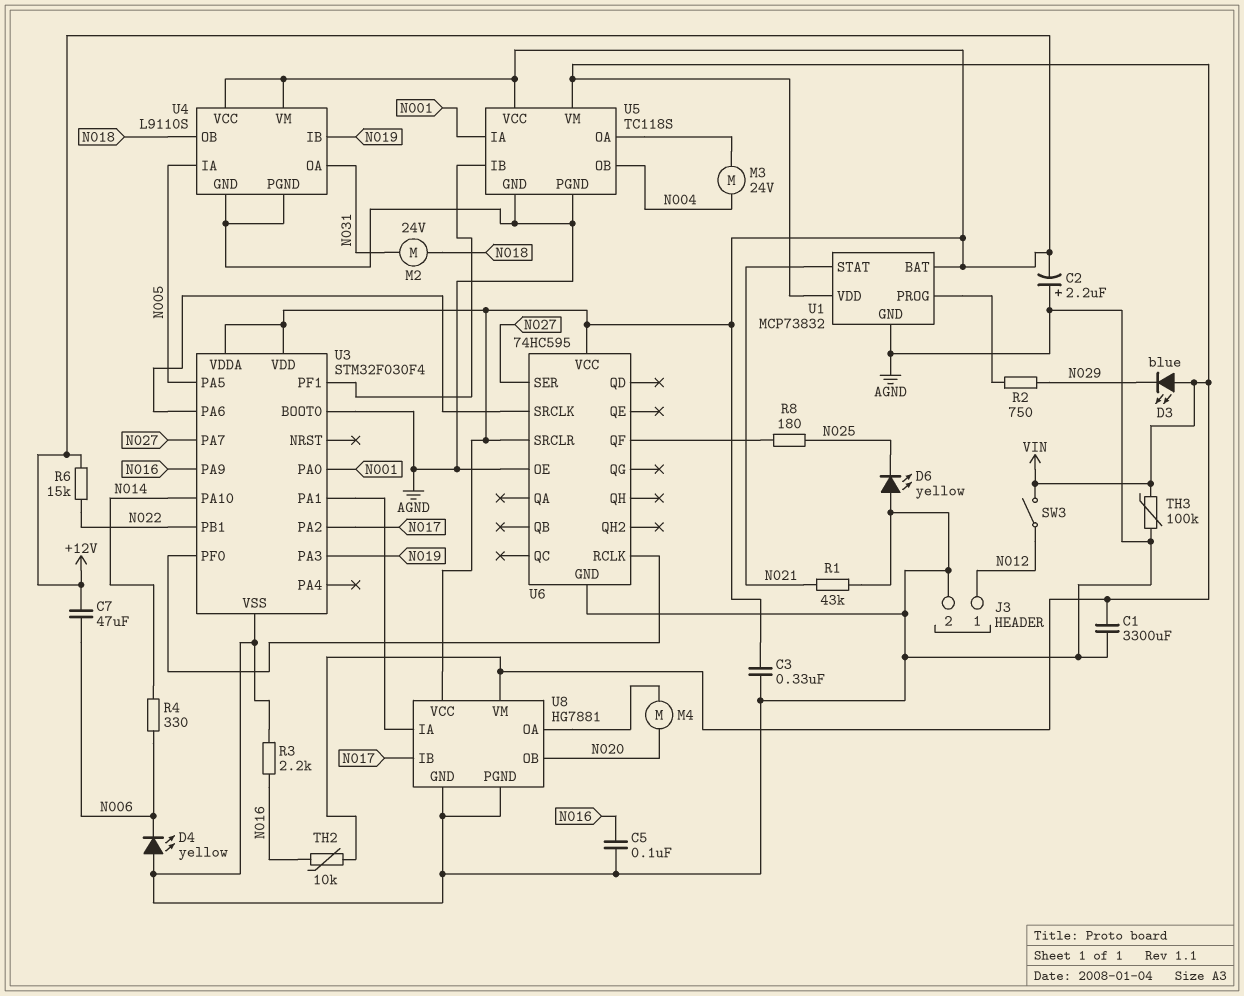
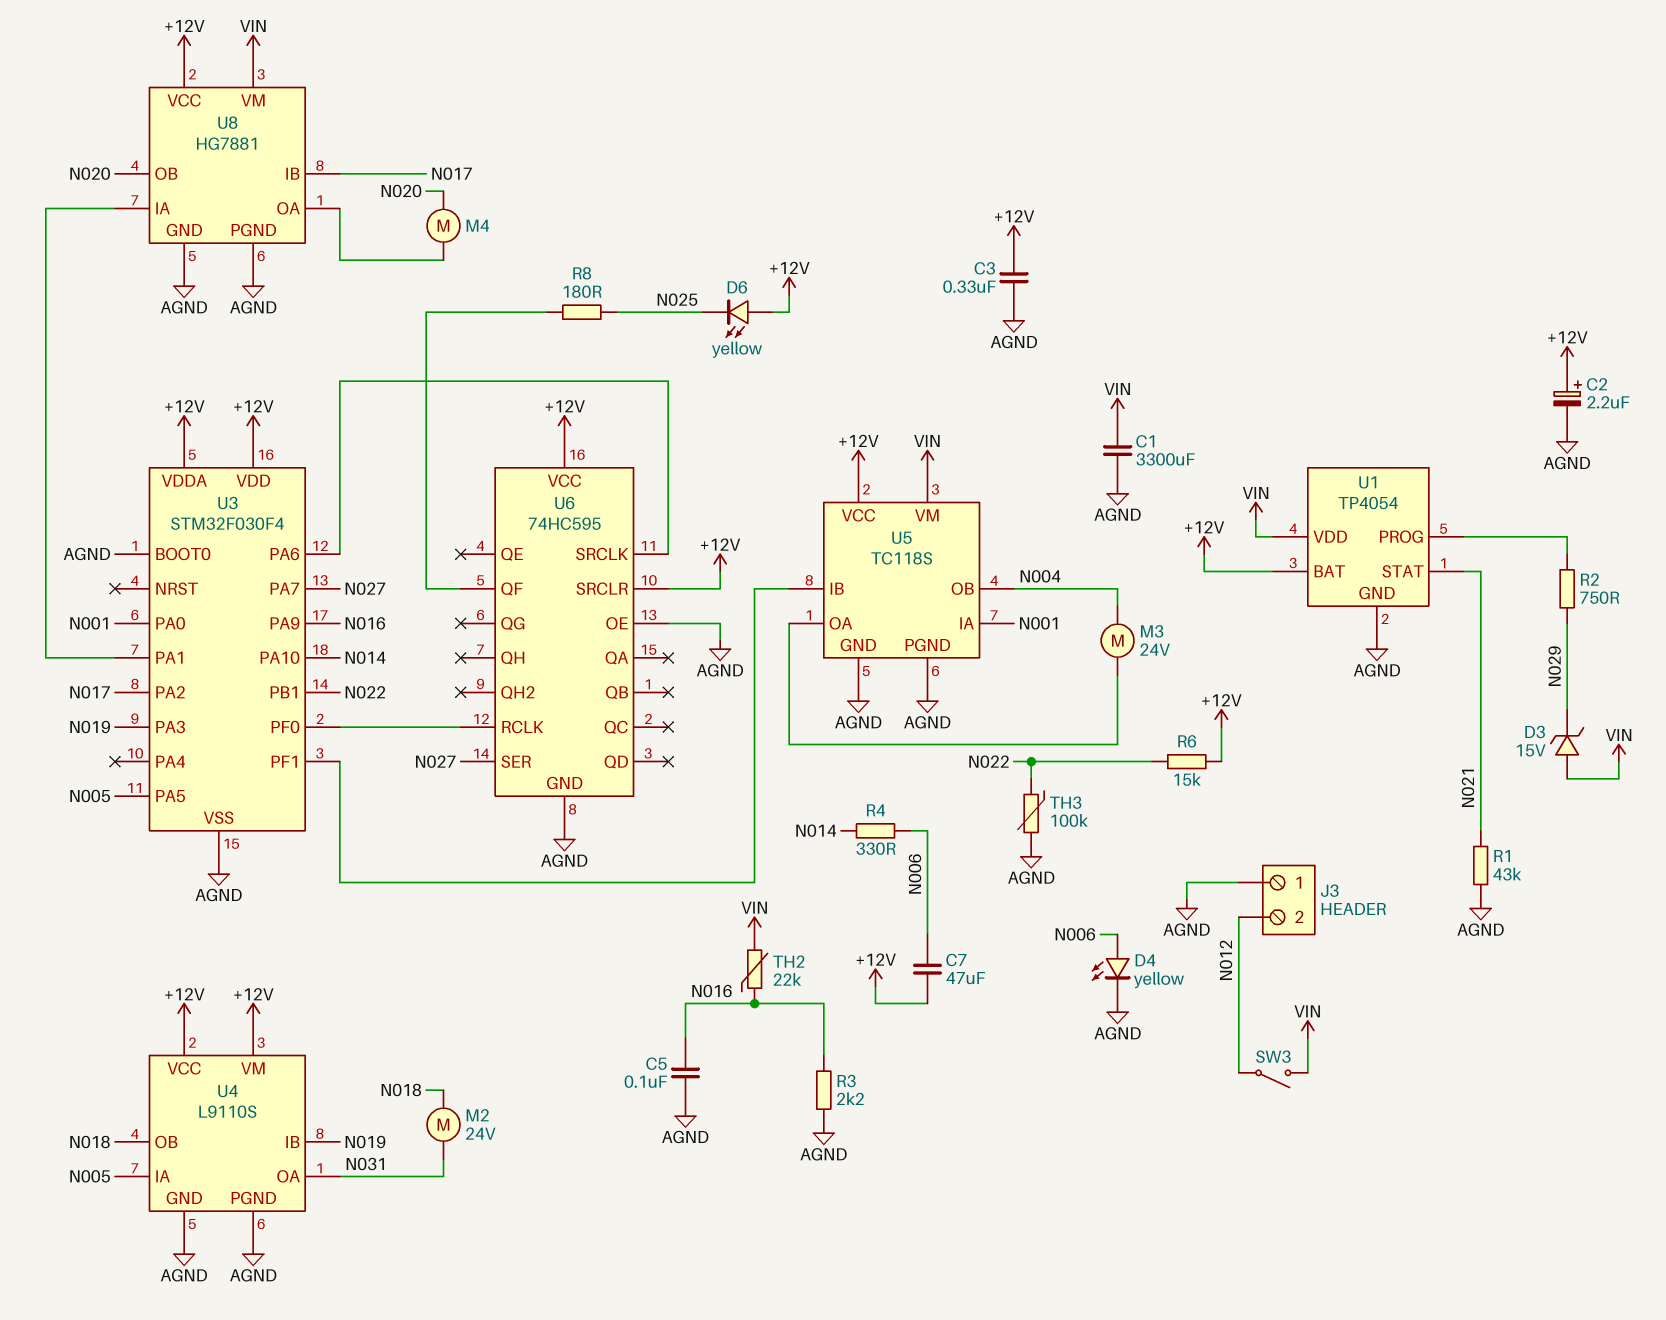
C2: 2.2uF (plus AGND, minus +12V) -> 2.2uF (plus +12V, minus AGND)
D3: LED blue (A VIN, K N029) -> zener 15V (A VIN, K N029)
D4: LED yellow (A AGND, K N006) -> LED yellow (A N006, K AGND)
D6: LED yellow (A AGND, K N025) -> LED yellow (A +12V, K N025)
J3 pin 1: N012 -> AGND
J3 pin 2: AGND -> N012
TH2: 10k (N016, VIN) -> 22k (N016, VIN)
TH3: 100k (AGND, VIN) -> 100k (AGND, N022)
U1: MCP73832 -> TP4054

